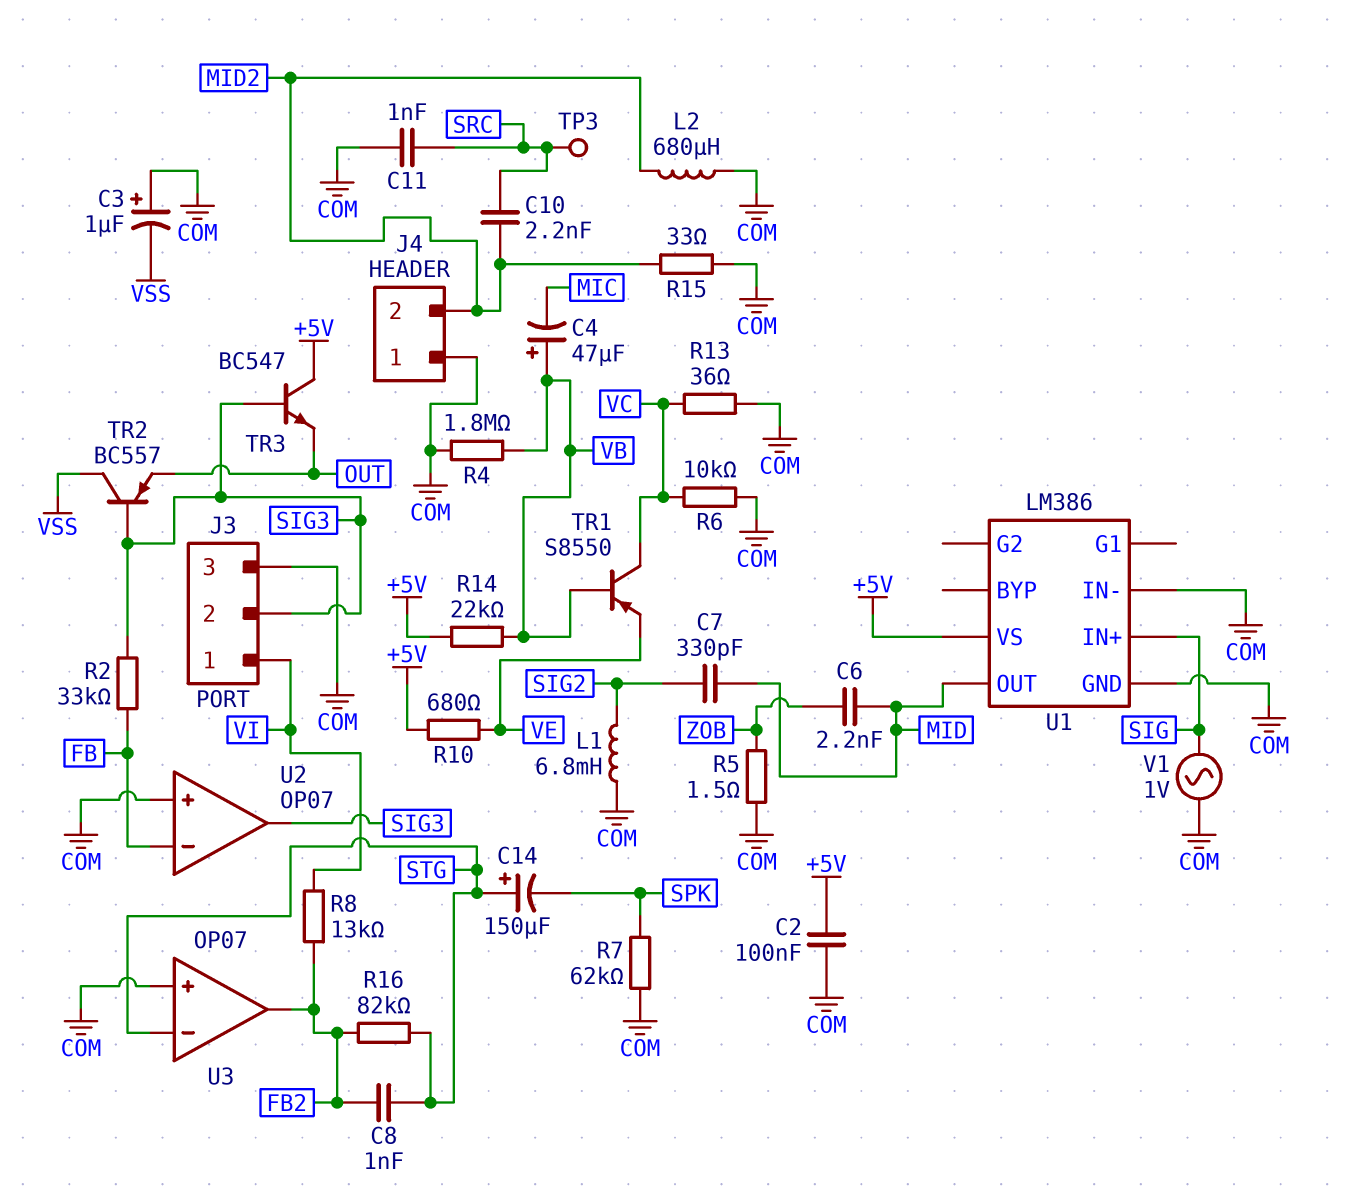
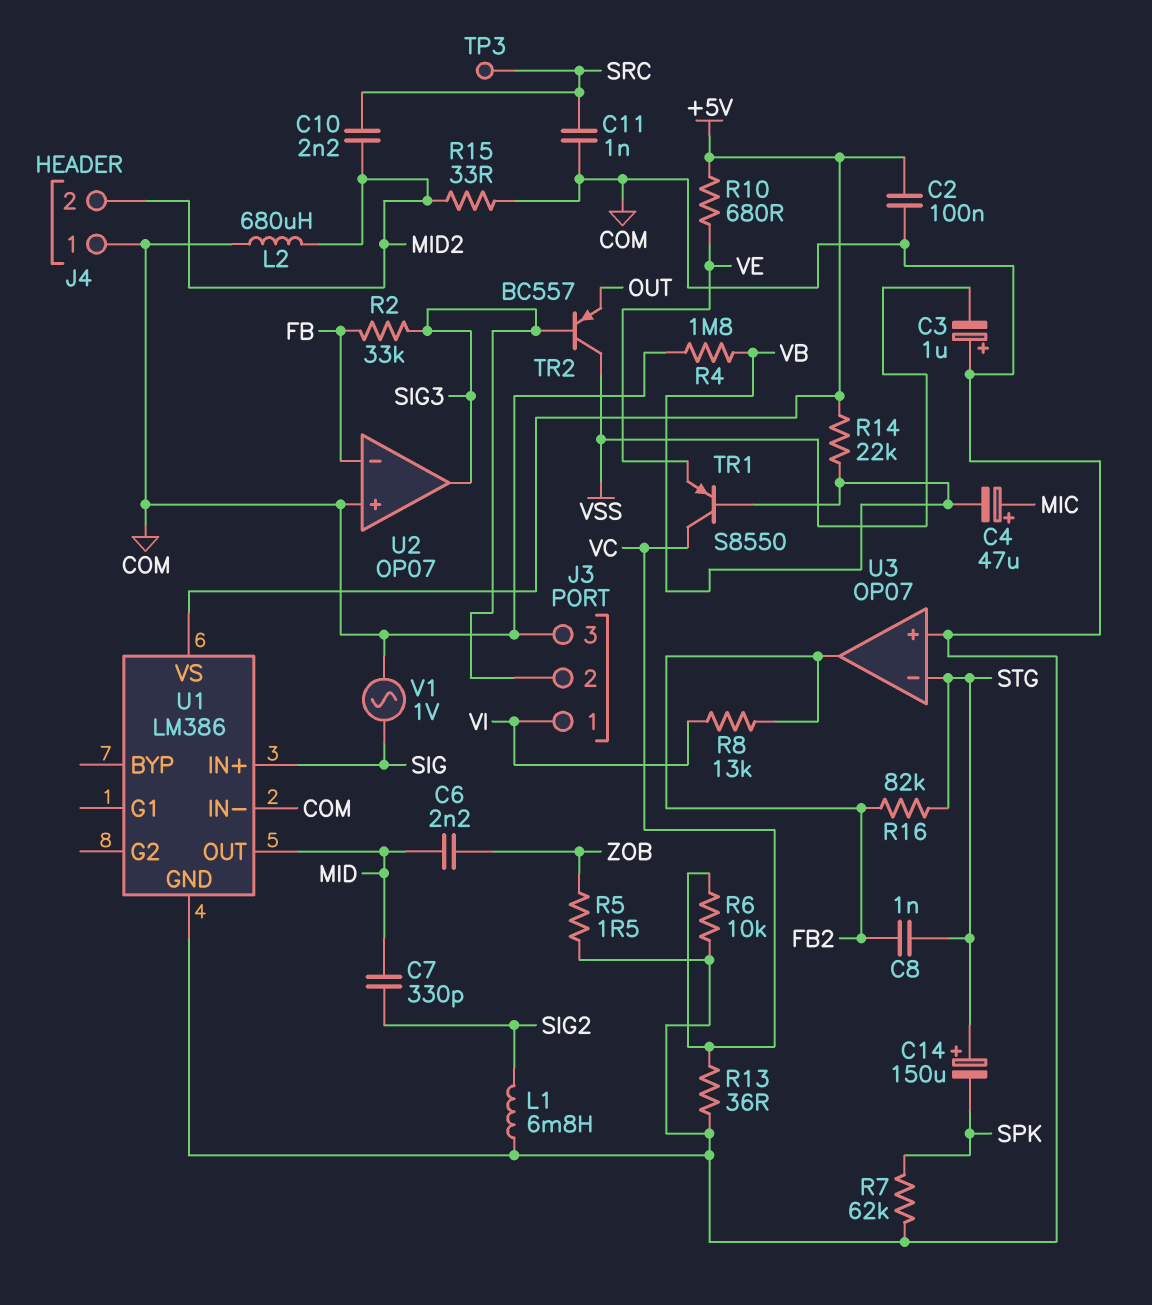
C4: 47uF (plus VB, minus MIC) -> 47uF (plus MIC, minus VB)
TR3: NPN BC547 (B SIG3, C +5V, E OUT) -> none

